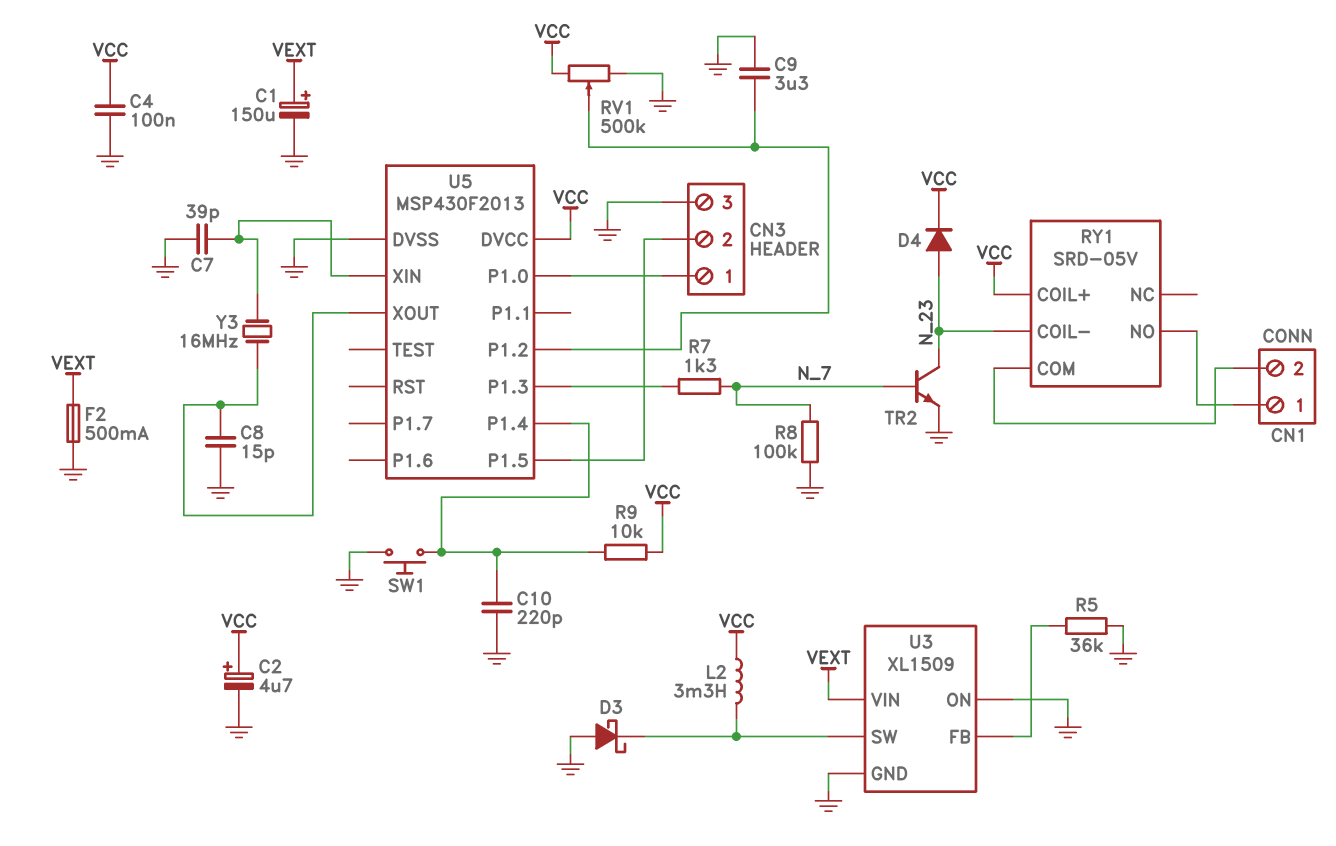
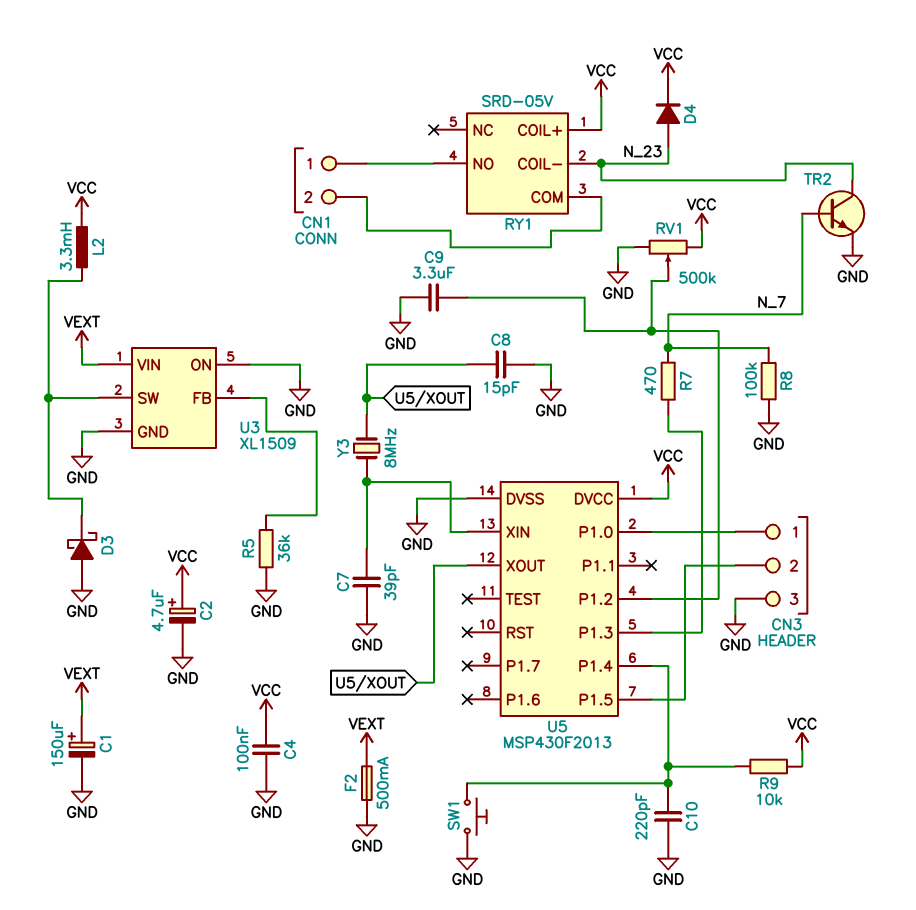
R7: 1.3k (N_7, U5/P1.3) -> 470 (N_7, U5/P1.3)
Y3: 16MHz (U5/XIN, U5/XOUT) -> 8MHz (U5/XIN, U5/XOUT)

